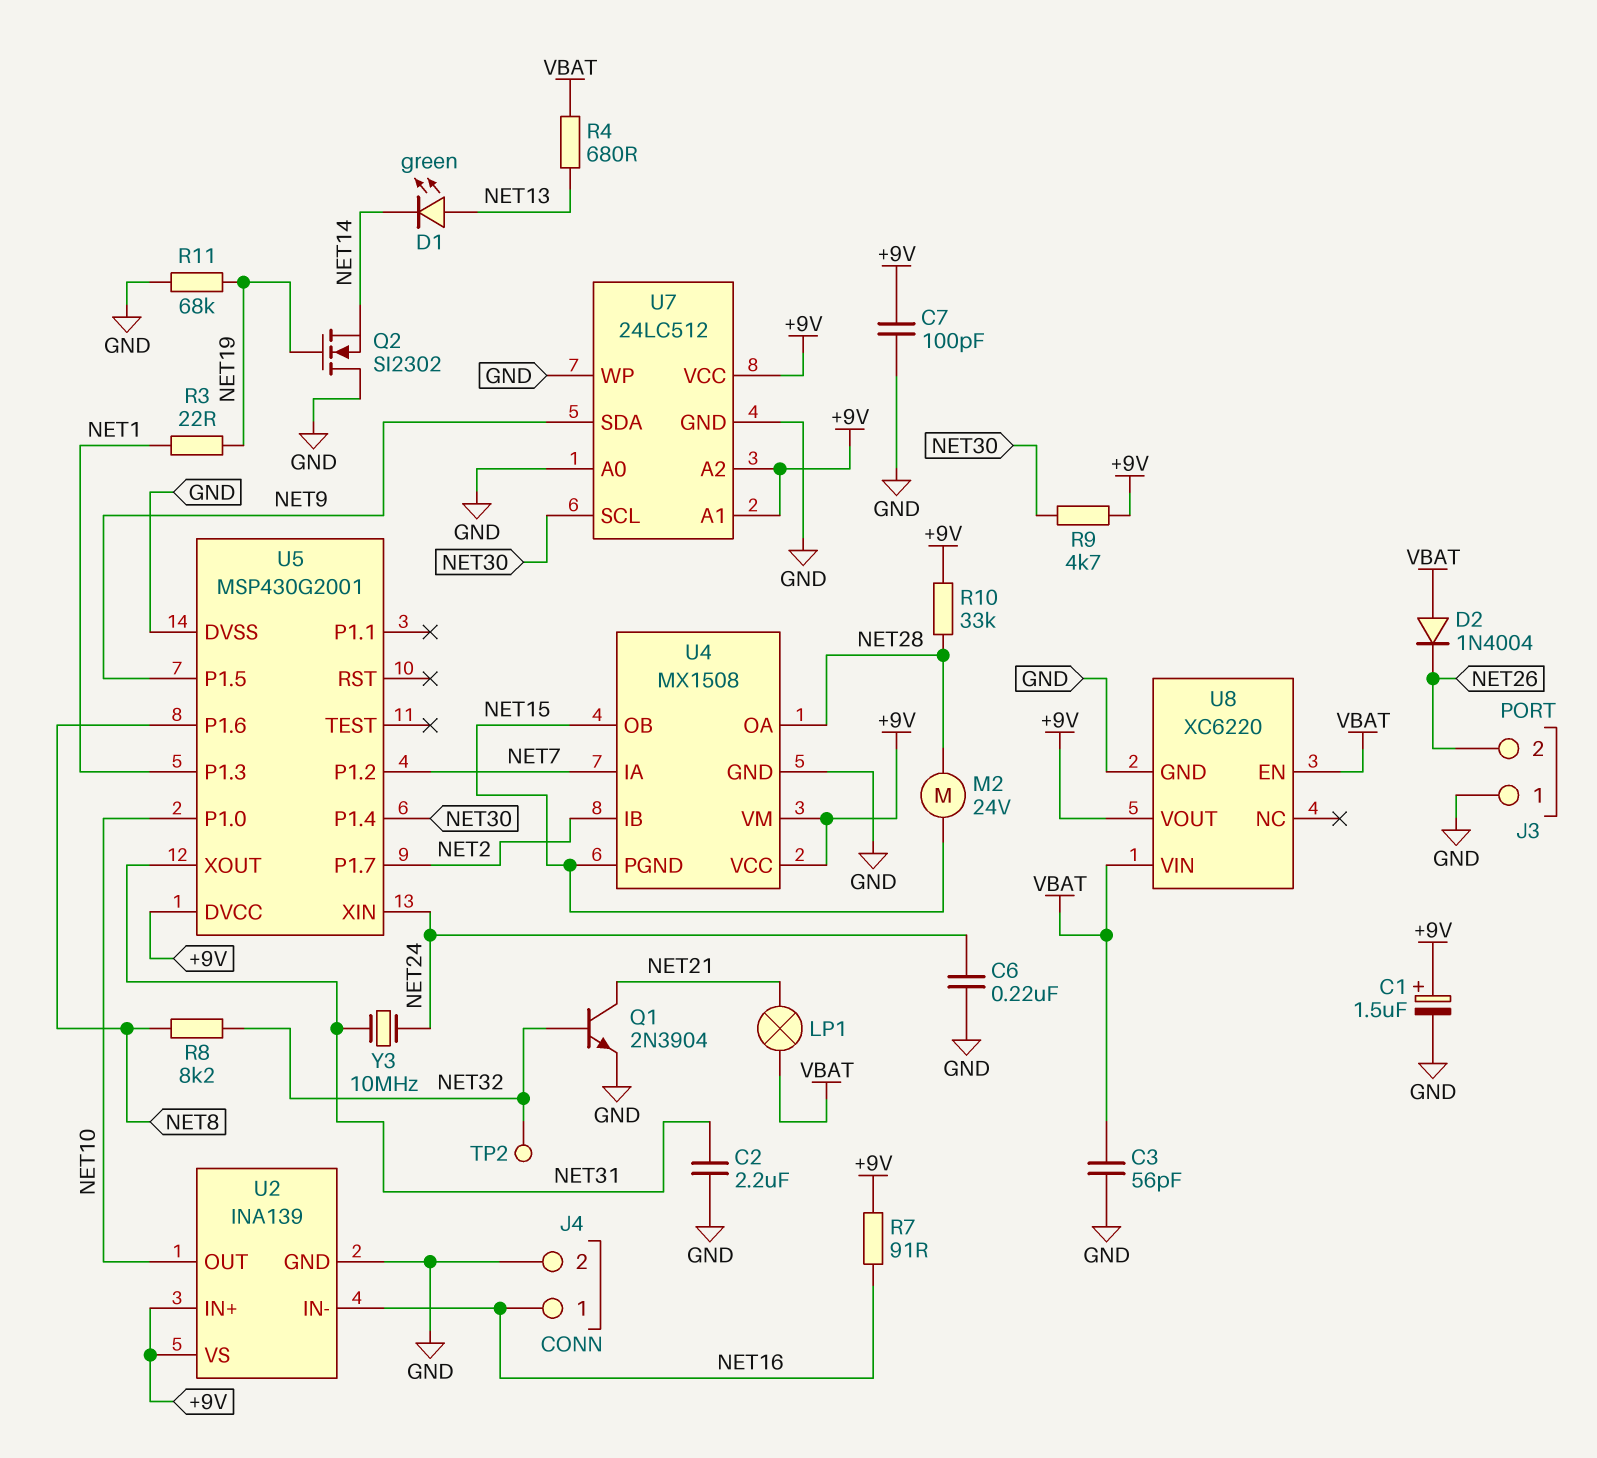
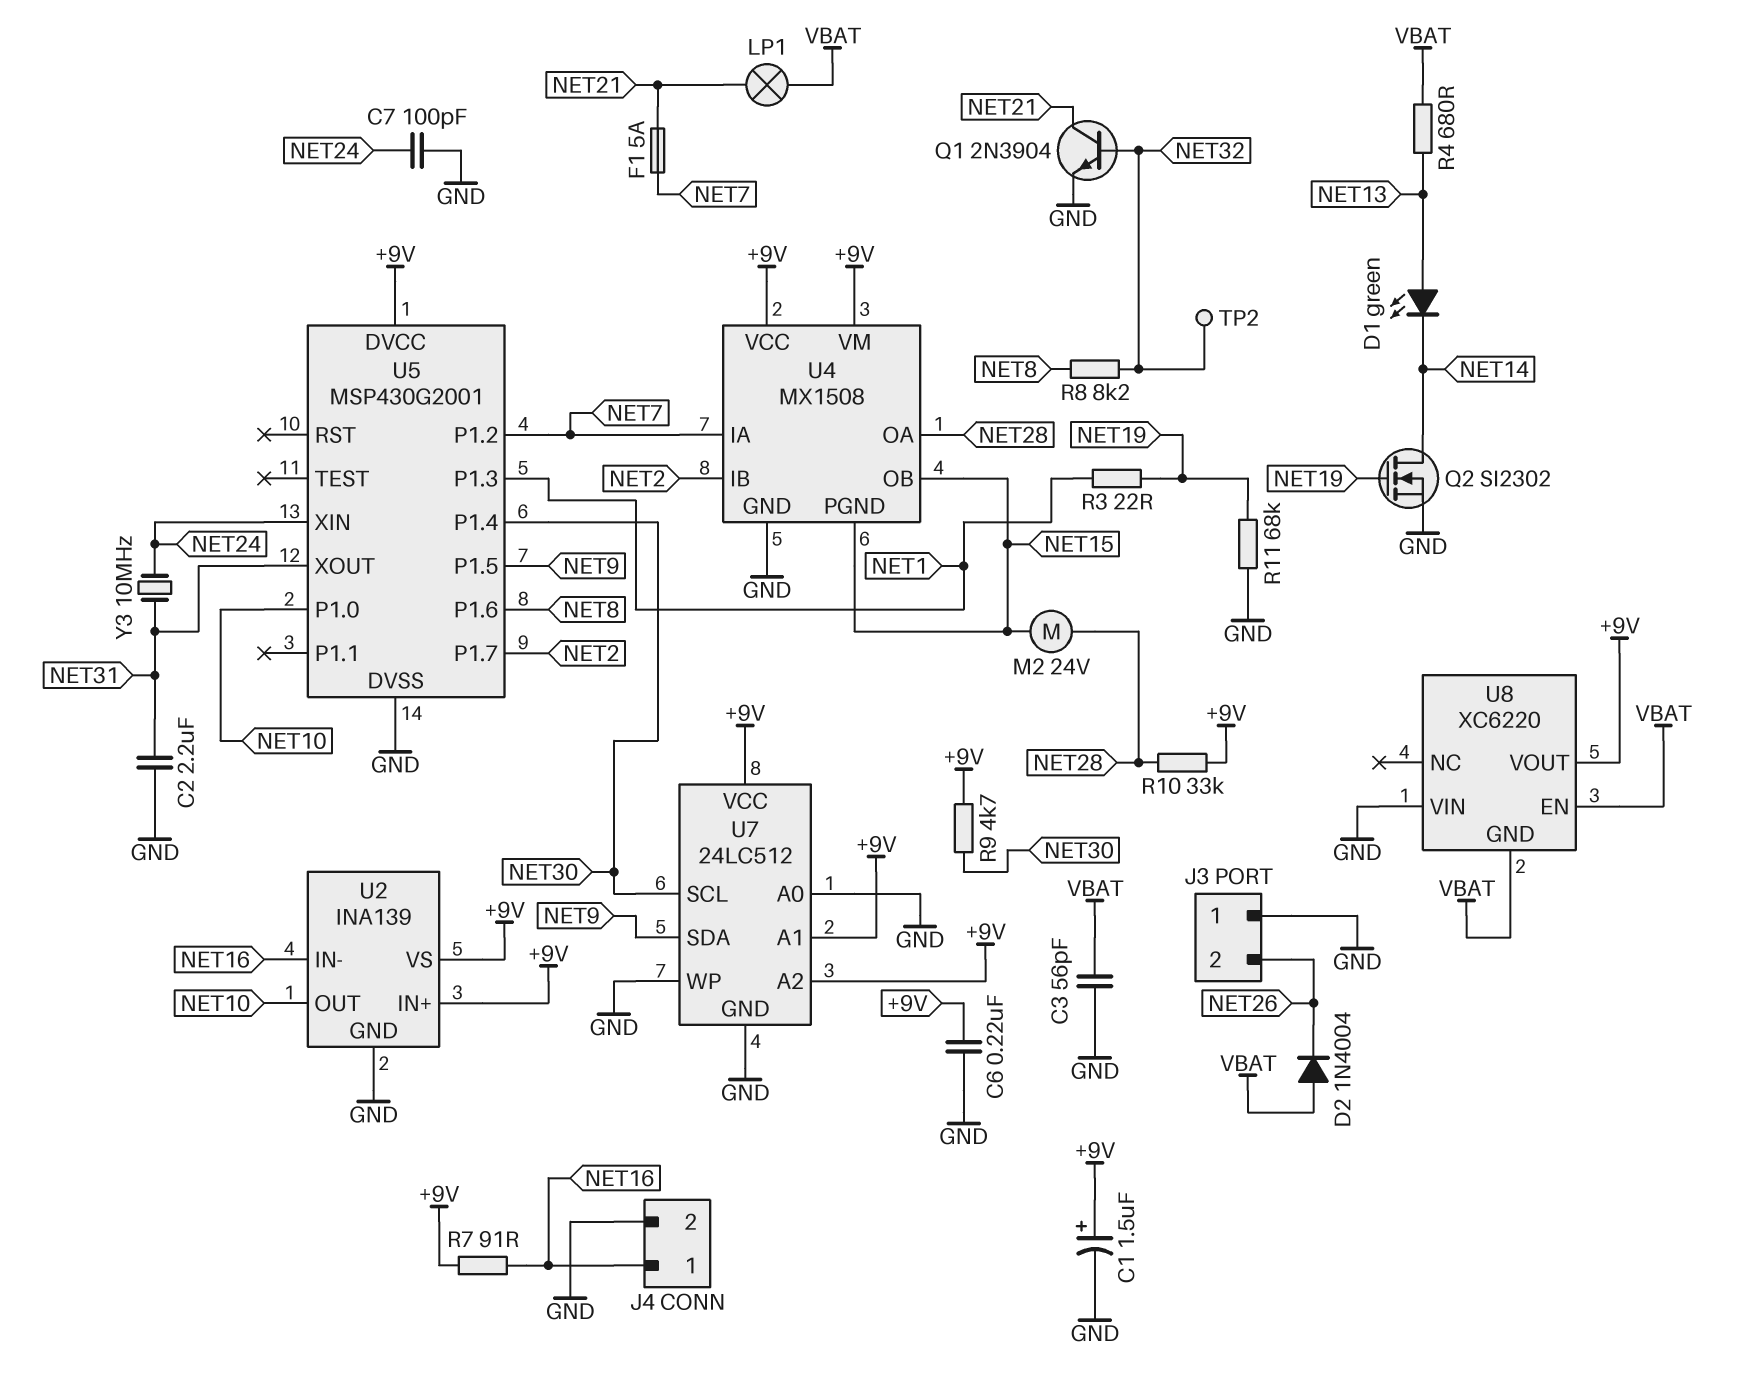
C6: 220nF (GND, NET24) -> 220nF (+9V, GND)
C7: 100pF (+9V, GND) -> 100pF (GND, NET24)
F1: none -> 5A (NET7, NET21)
Q2: NMOS SI2302 (G NET19, D GND, S NET14) -> NMOS SI2302 (G NET19, D NET14, S GND)
U8 pin GND: GND -> VBAT
U8 pin VIN: VBAT -> GND

